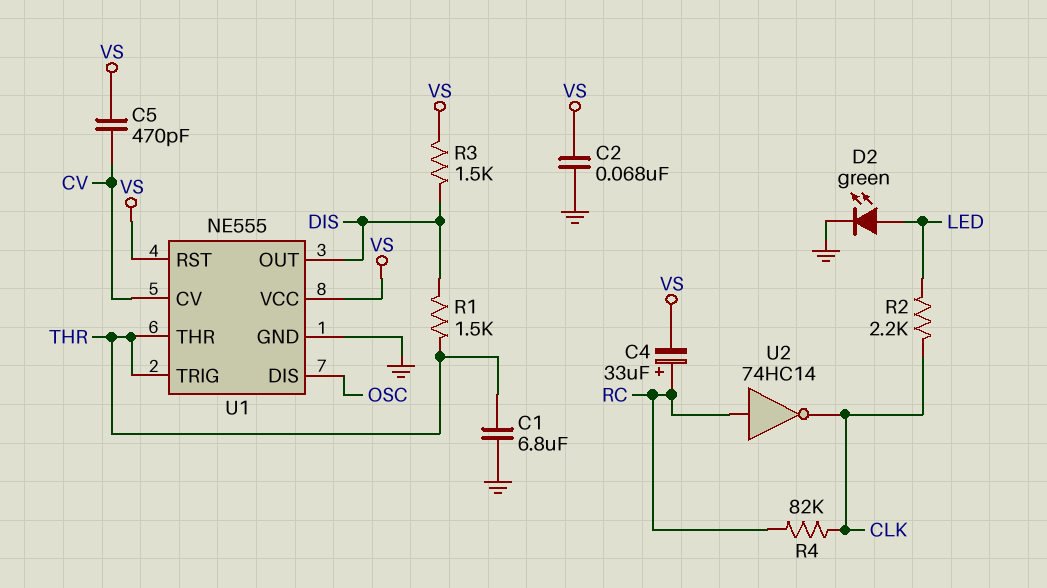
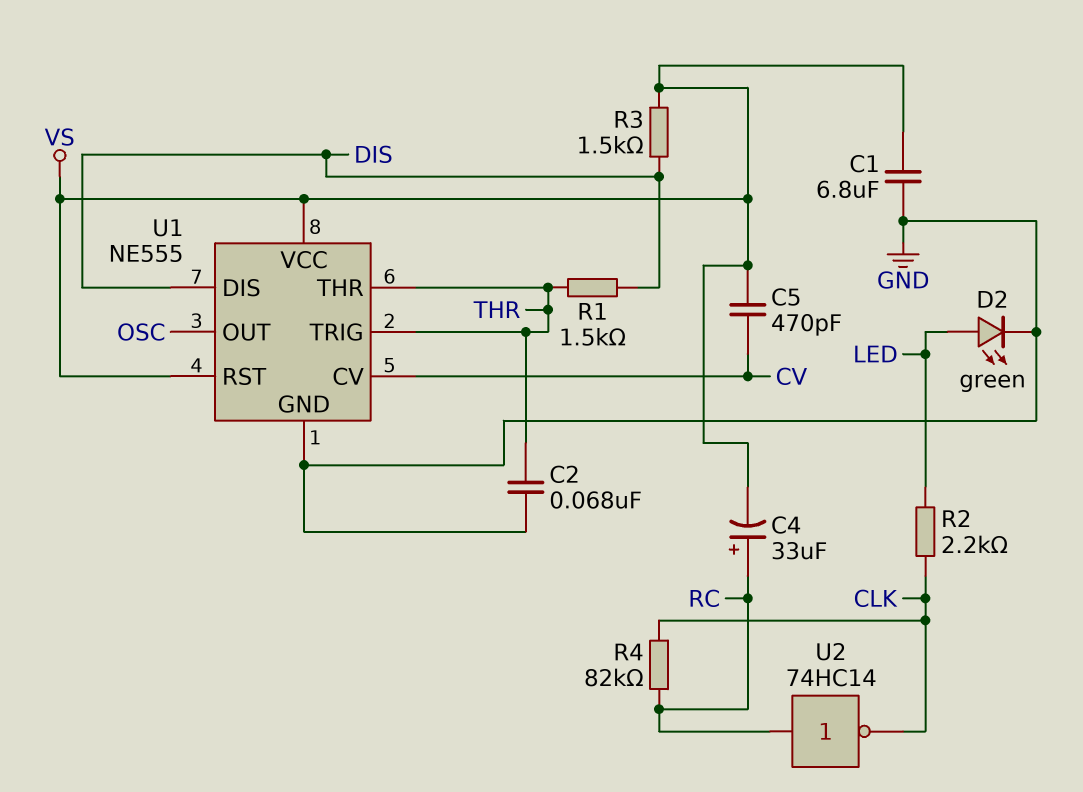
C1: 6.8uF (GND, THR) -> 6.8uF (GND, VS)
C2: 68nF (GND, VS) -> 68nF (GND, THR)
U1 pin DIS: OSC -> DIS
U1 pin OUT: DIS -> OSC

